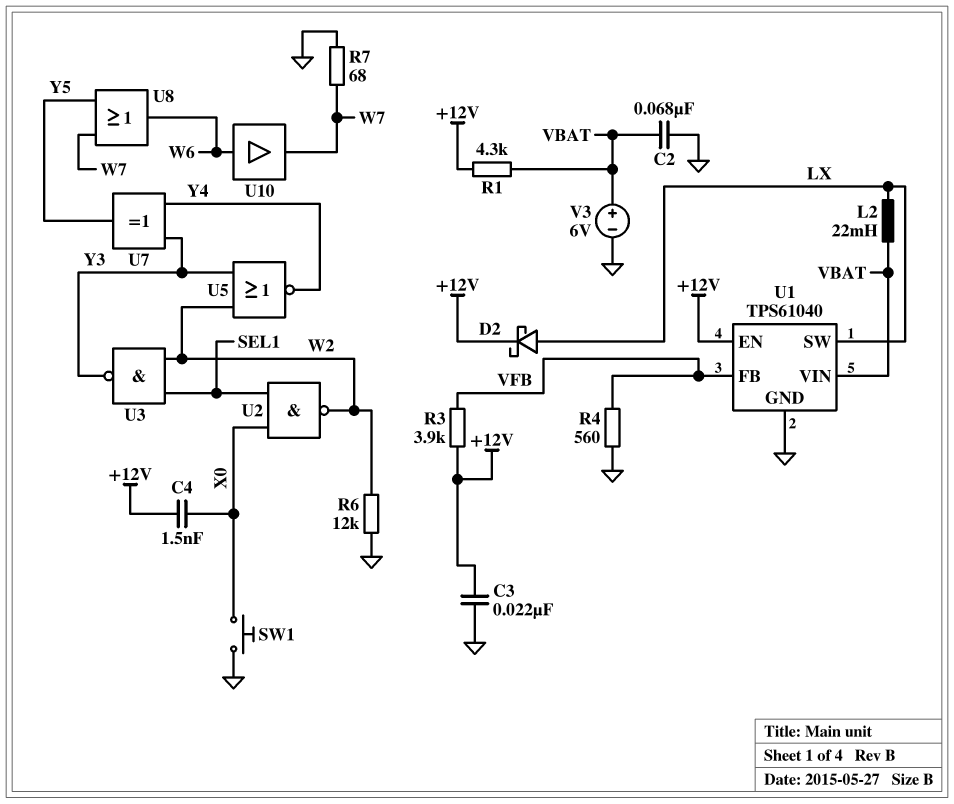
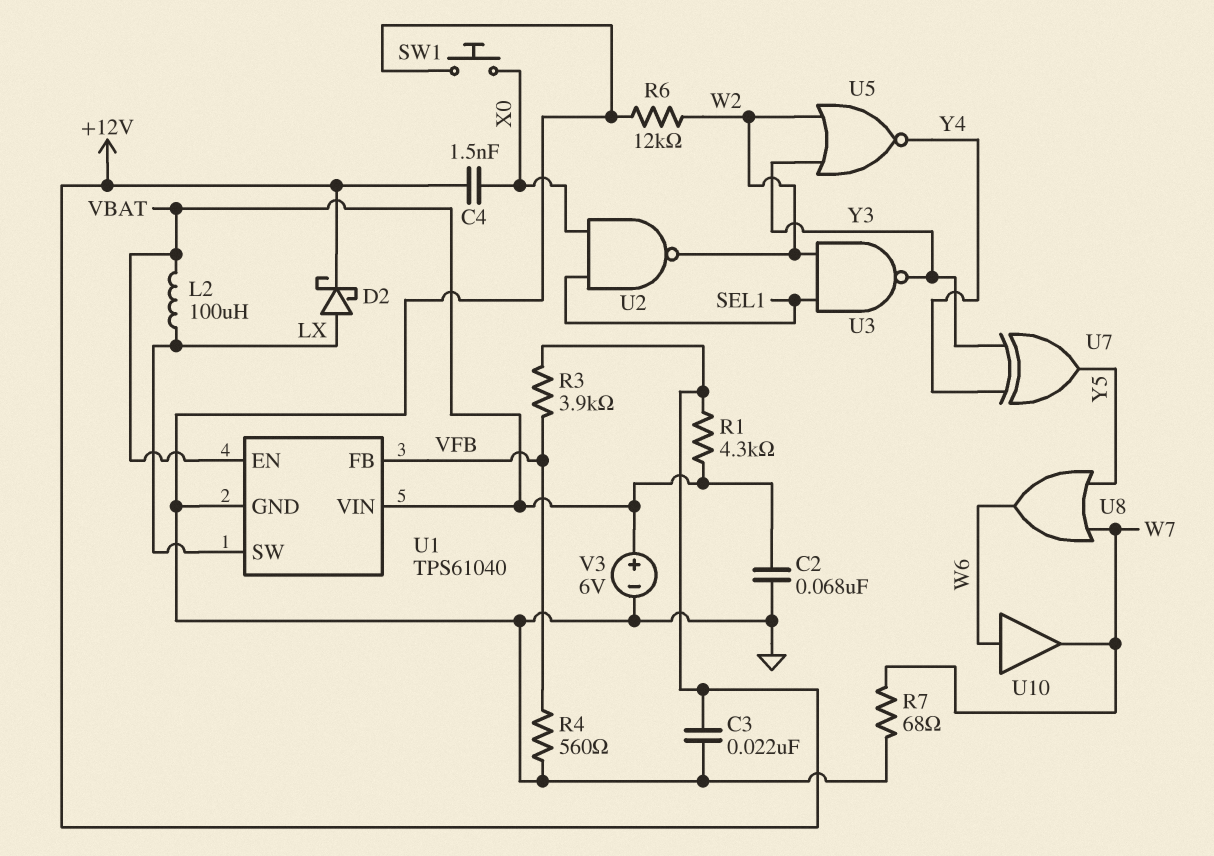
L2: 22mH (LX, VBAT) -> 100uH (LX, VBAT)
U1 pin EN: +12V -> VBAT

